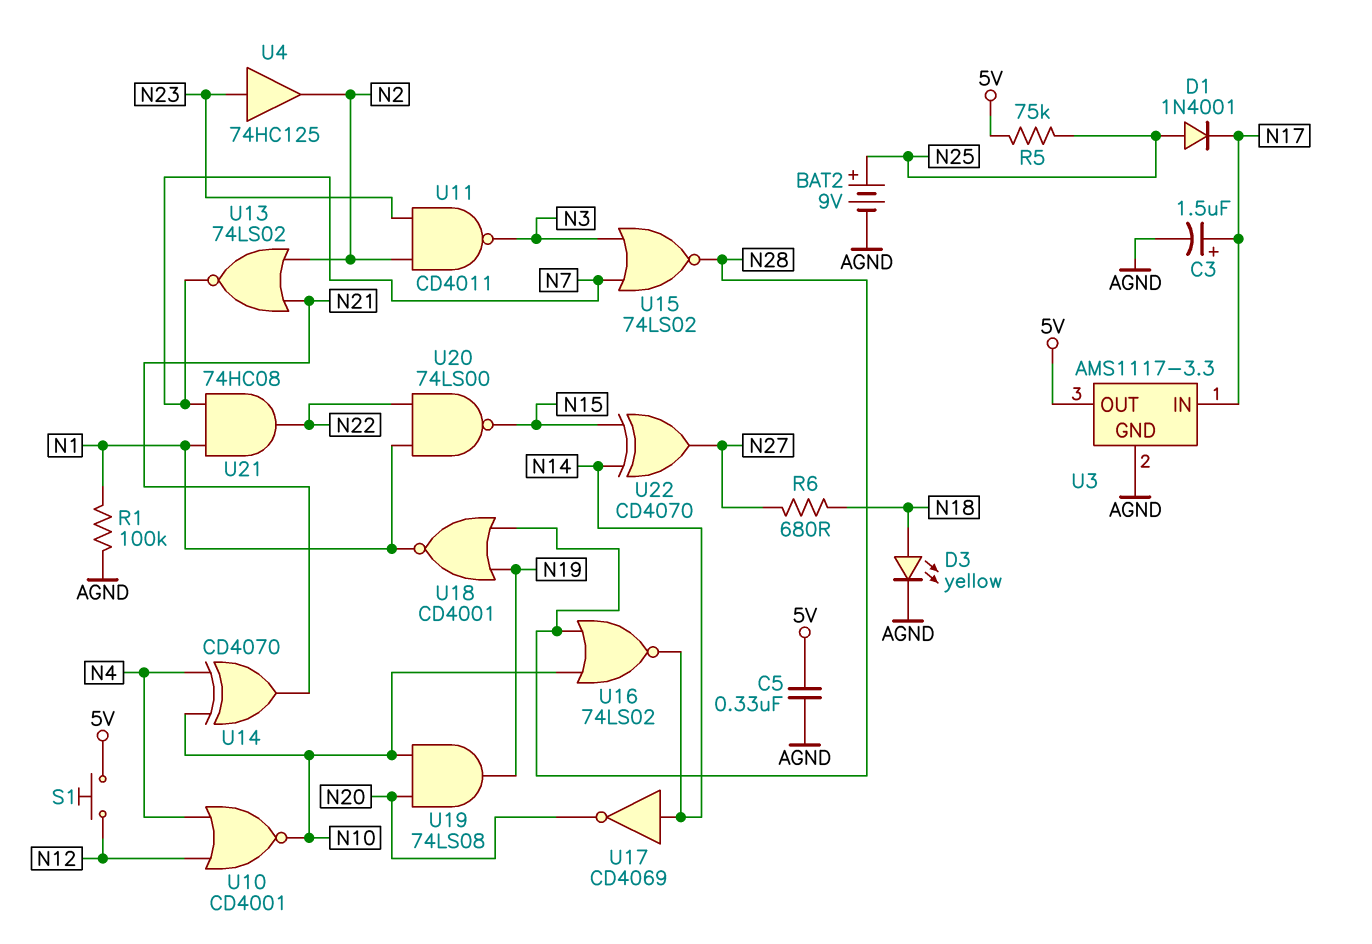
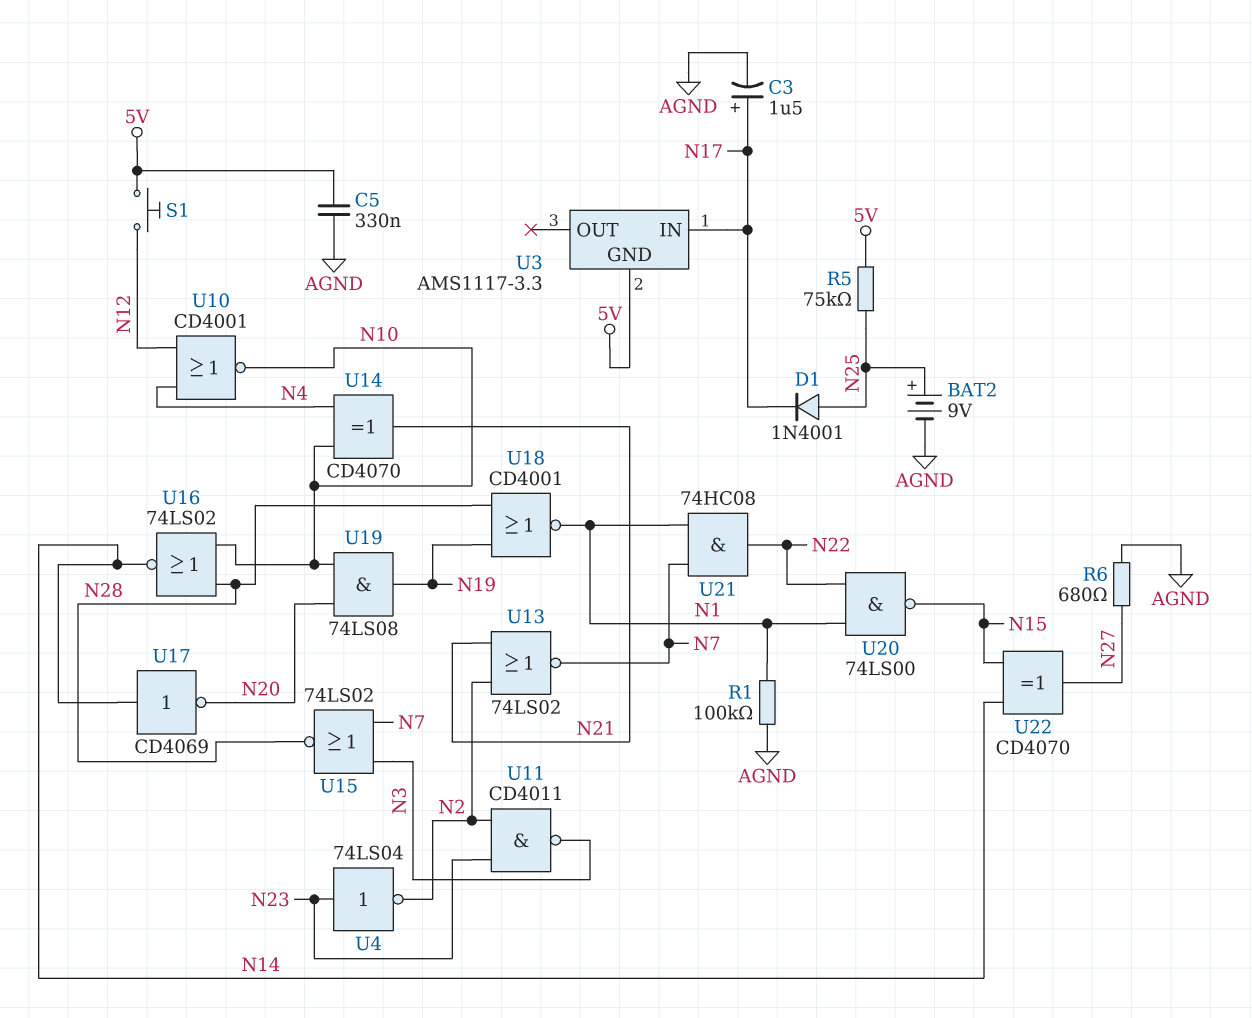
D3: LED yellow (A N18, K AGND) -> none
R6: 680 (N18, N27) -> 680 (AGND, N27)
U3 pin GND: AGND -> 5V
U3 pin OUT: 5V -> none
U4: buffer 74HC125 (in N23, out N2) -> NOT 74LS04 (in N23, out N2)

